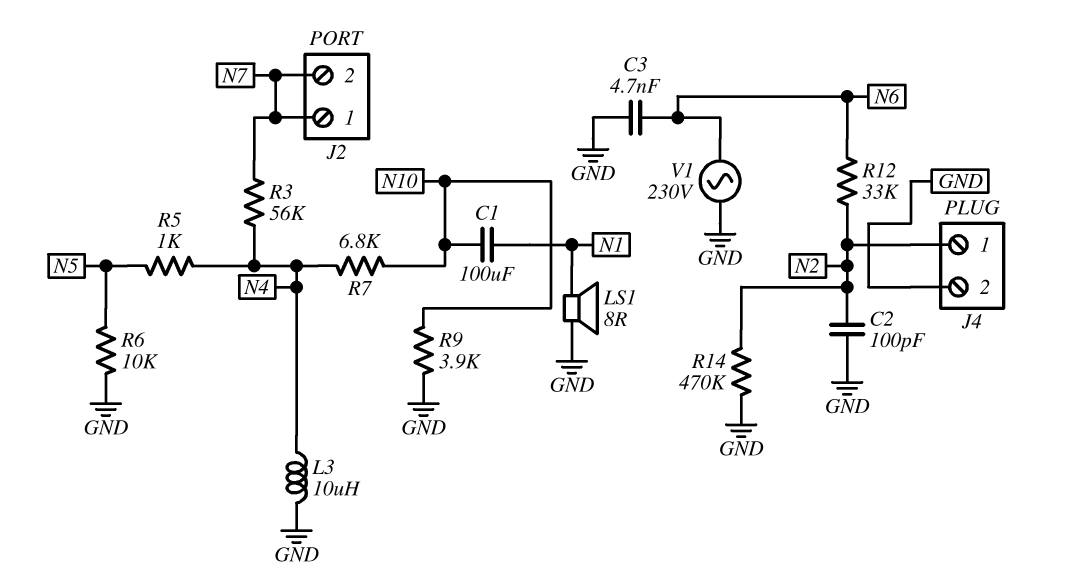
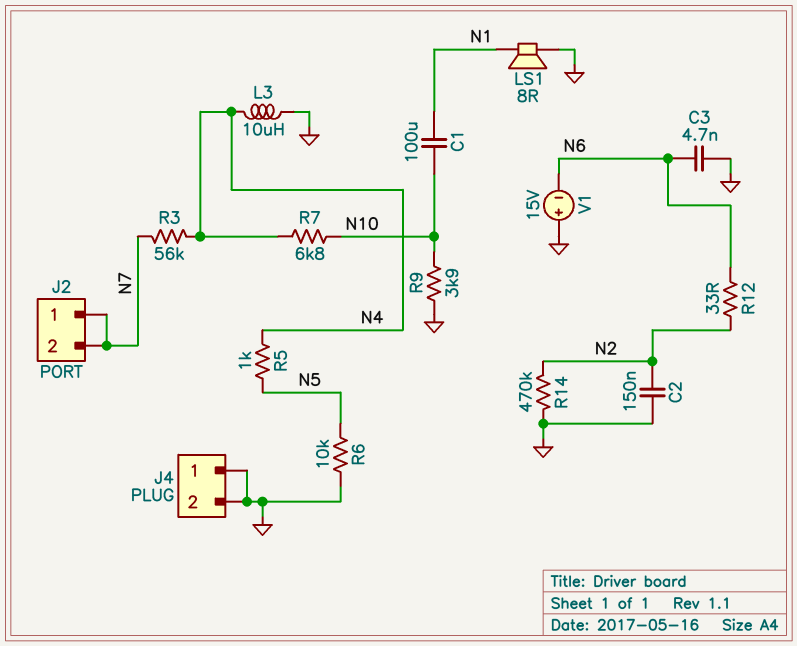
C2: 100pF (GND, N2) -> 150nF (GND, N2)
J4 pin 1: N2 -> GND
R12: 33k (N2, N6) -> 33 (N2, N6)
V1: AC 230V (GND, N6) -> 15V (plus GND, minus N6)

